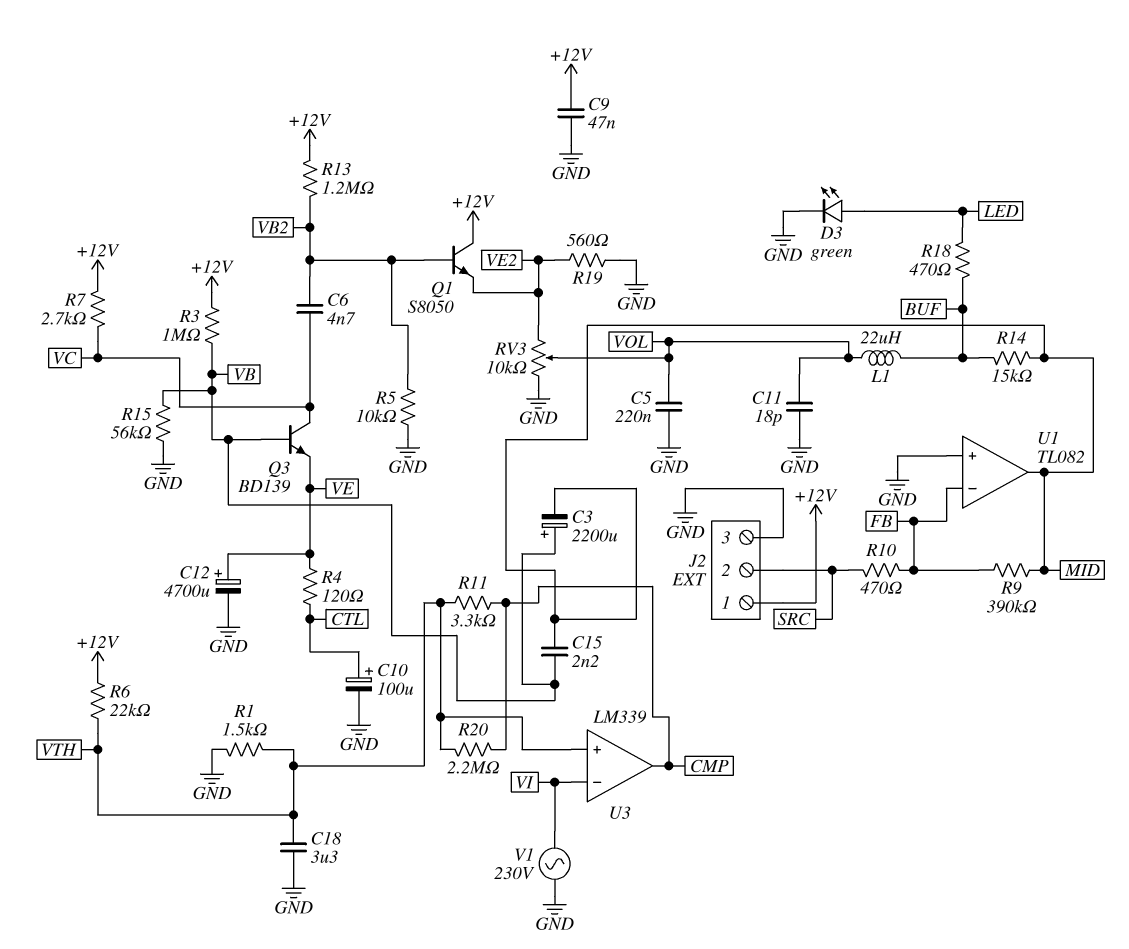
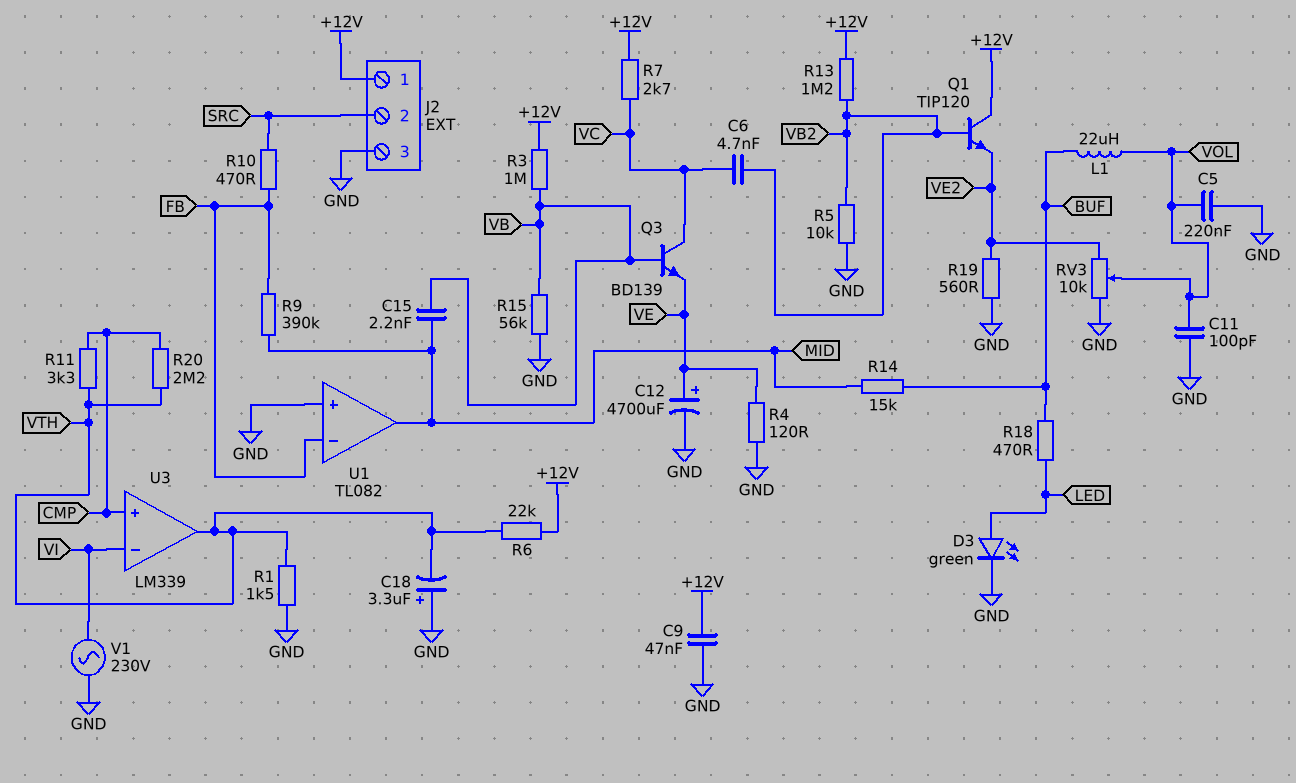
C3: 2200uF (plus VB, minus MID) -> none
C10: 100uF (plus CTL, minus GND) -> none
C11: 18pF (GND, VOL) -> 100pF (GND, VOL)
C18: 3.3uF (GND, VTH) -> 3.3uF (plus GND, minus VTH)
Q1: NPN S8050 (B VB2, C +12V, E VE2) -> NPN TIP120 (B VB2, C +12V, E VE2)
R4: 120 (CTL, VE) -> 120 (GND, VE)
U3 pin in+: VTH -> CMP
U3 pin out: CMP -> VTH

